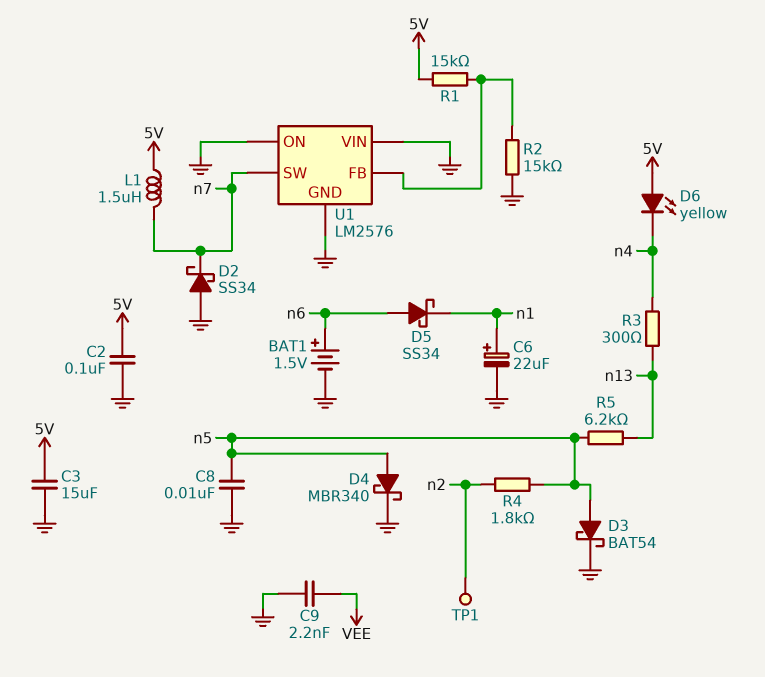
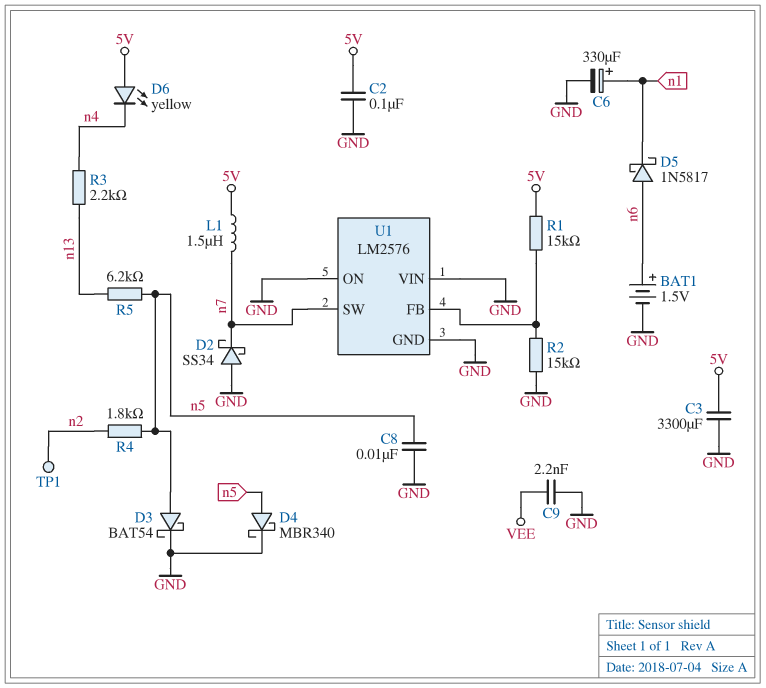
C3: 15uF (5V, GND) -> 3300uF (5V, GND)
C6: 22uF (plus n1, minus GND) -> 330uF (plus n1, minus GND)
D5: schottky SS34 (A n6, K n1) -> schottky 1N5817 (A n6, K n1)
R3: 300 (n4, n13) -> 2.2k (n4, n13)

